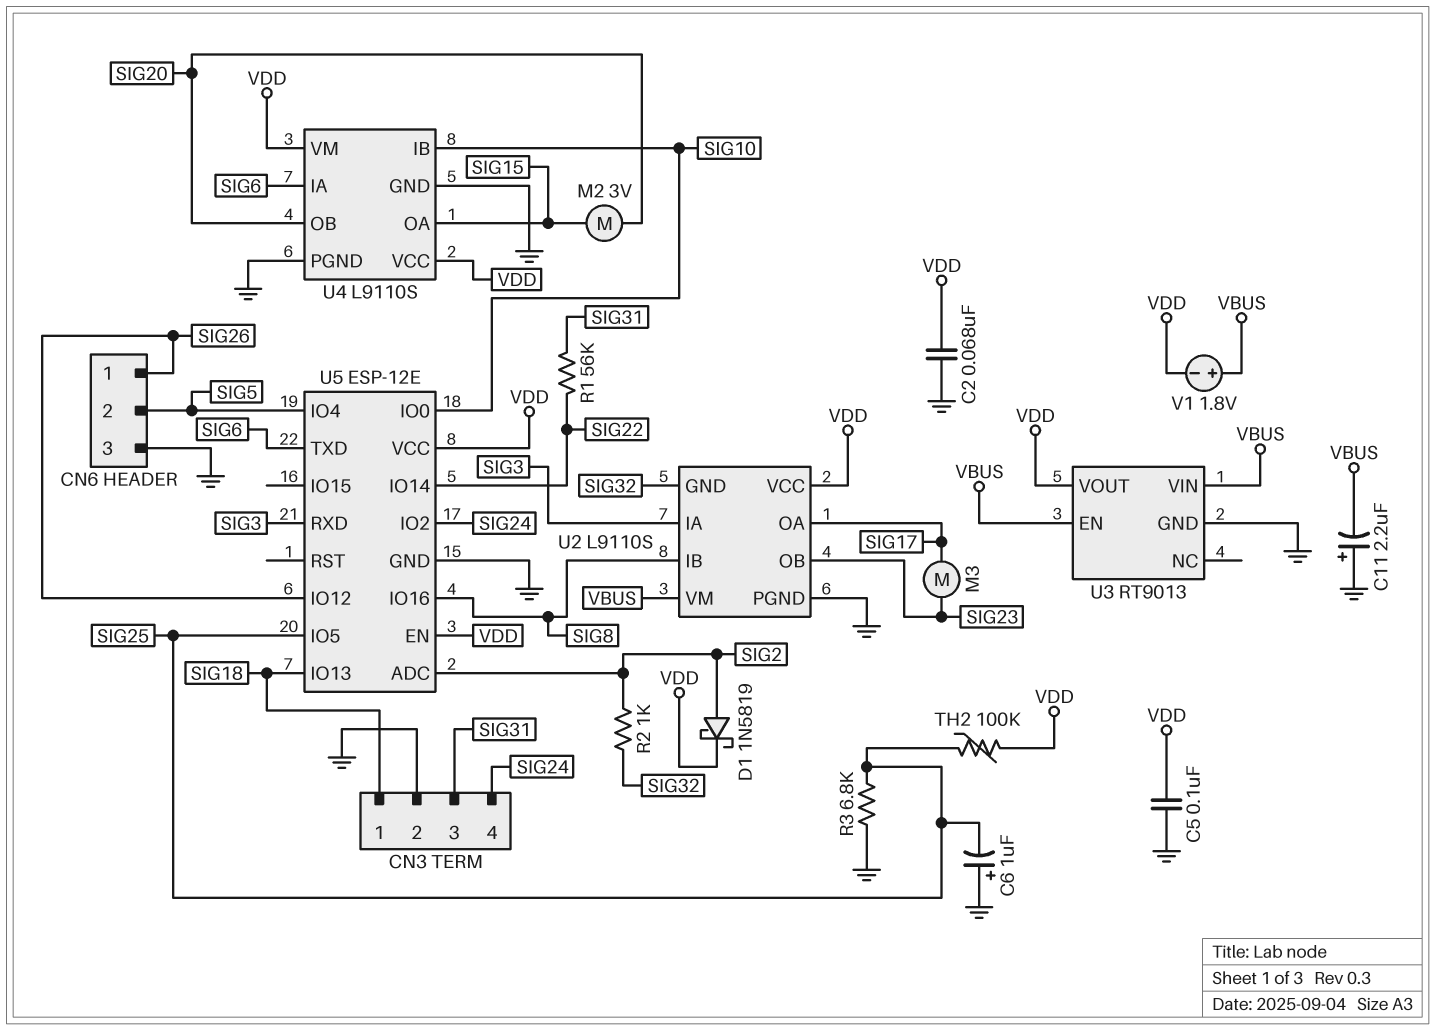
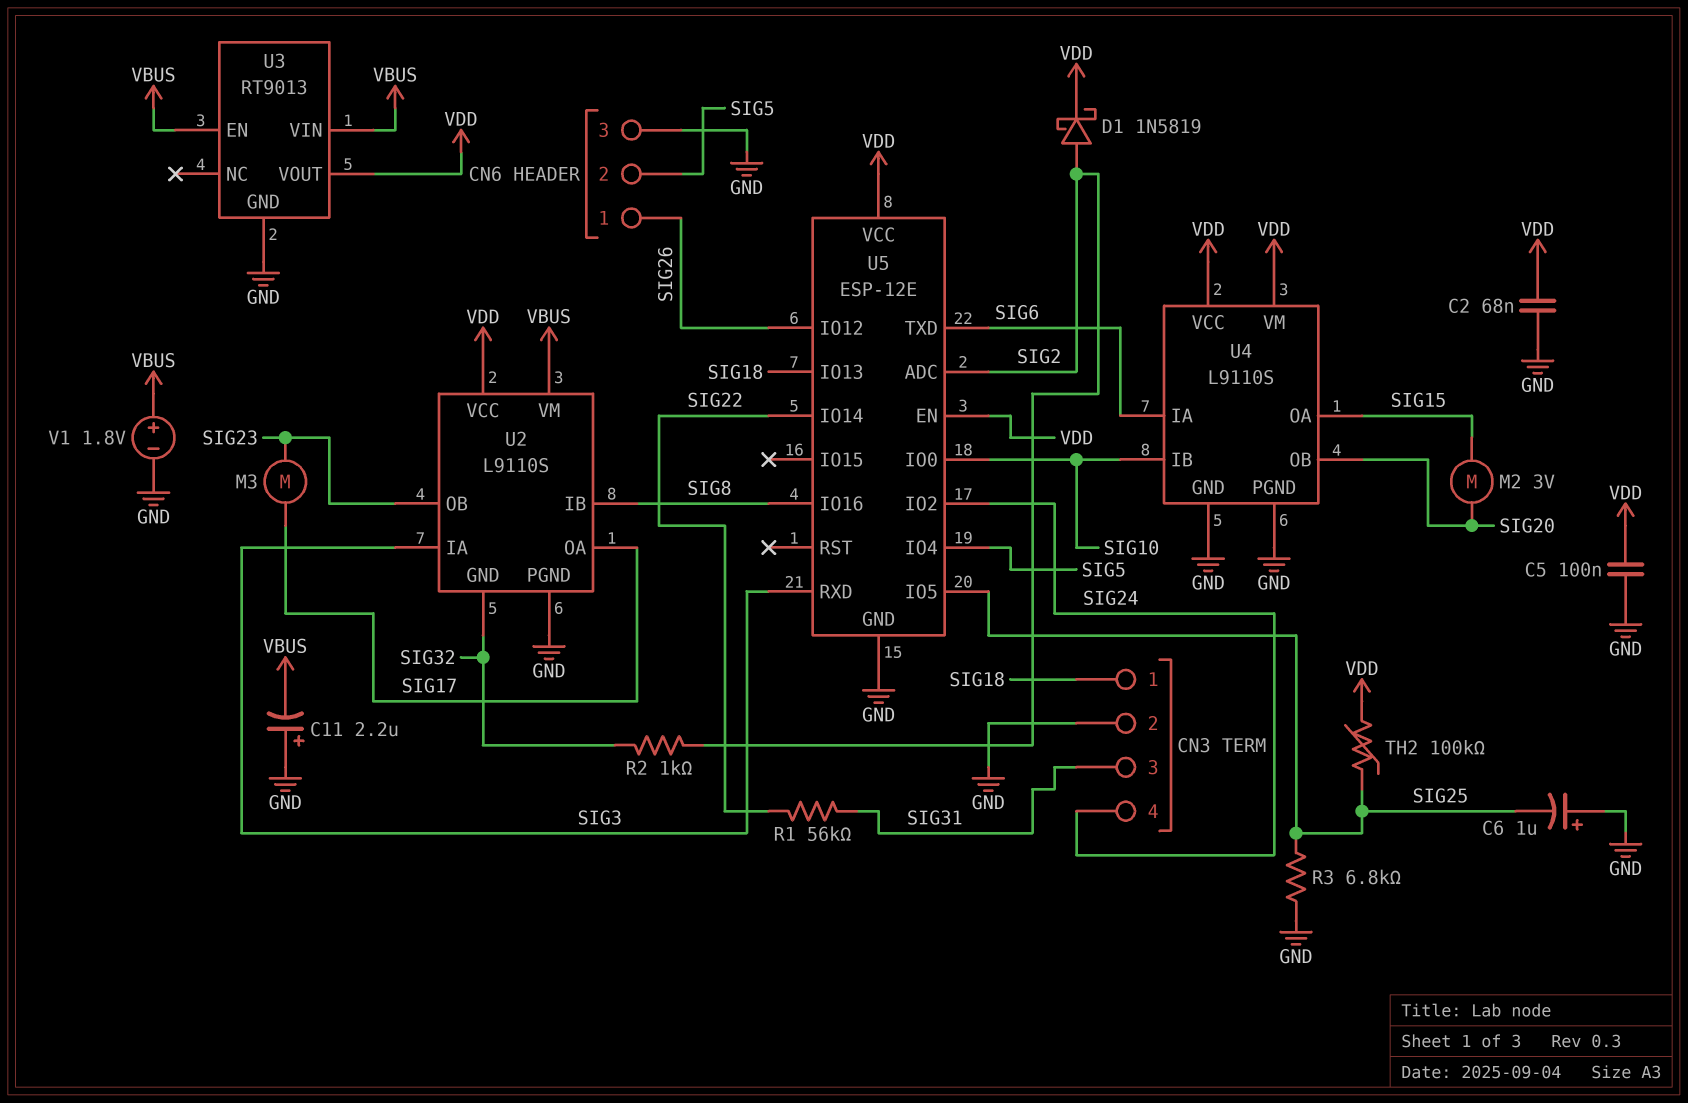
V1: 1.8V (plus VBUS, minus VDD) -> 1.8V (plus VBUS, minus GND)

